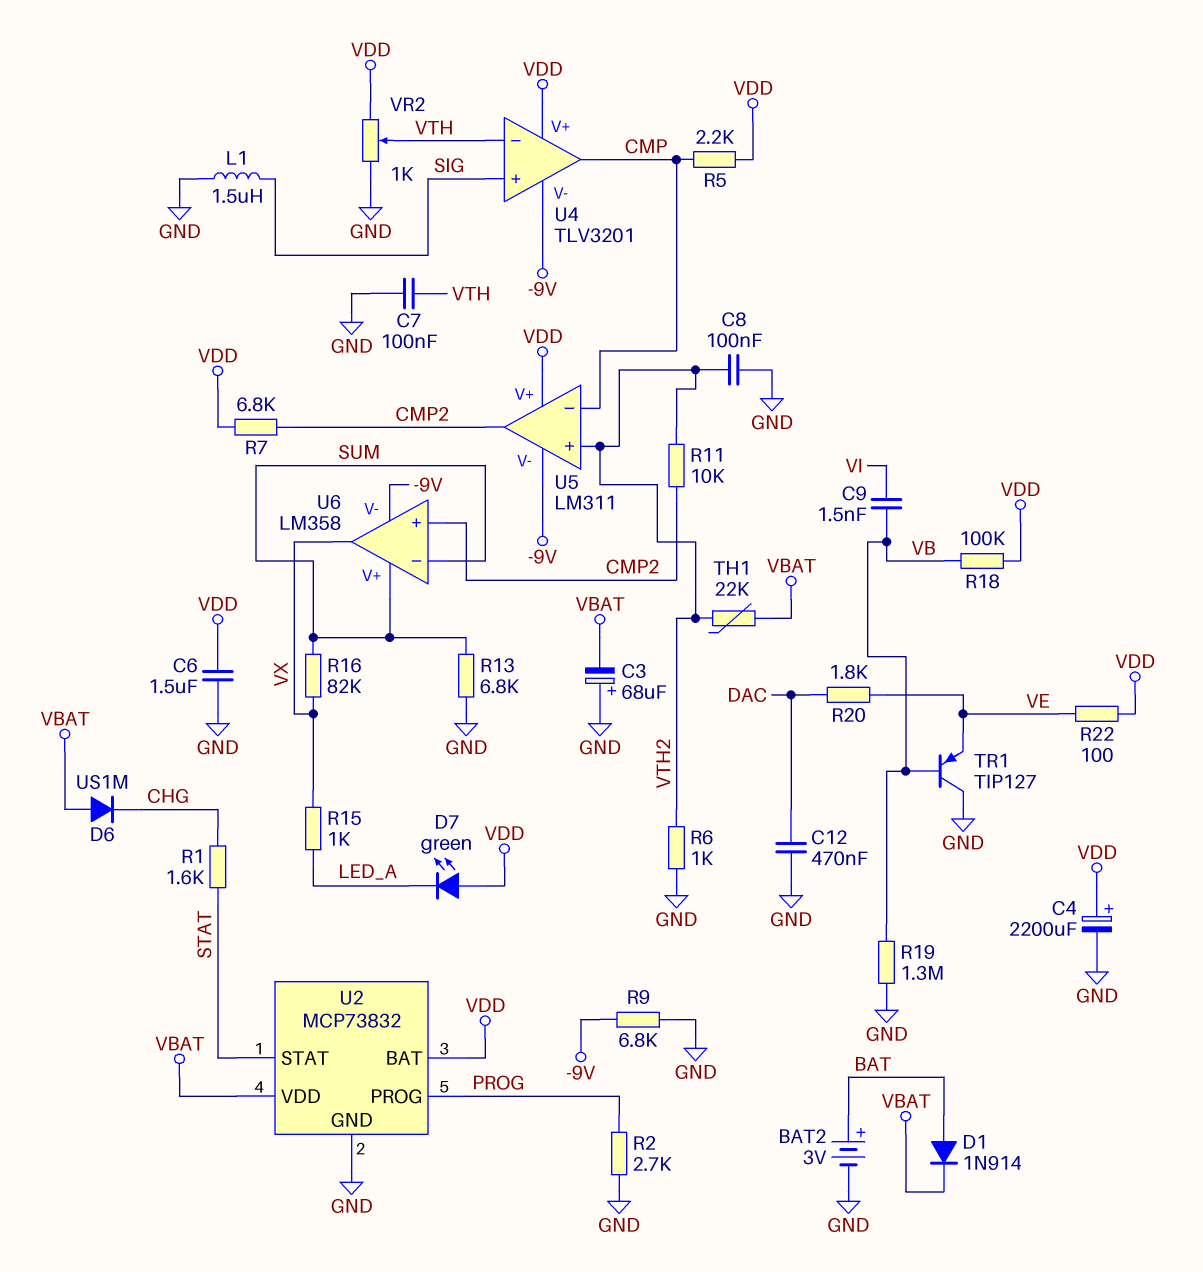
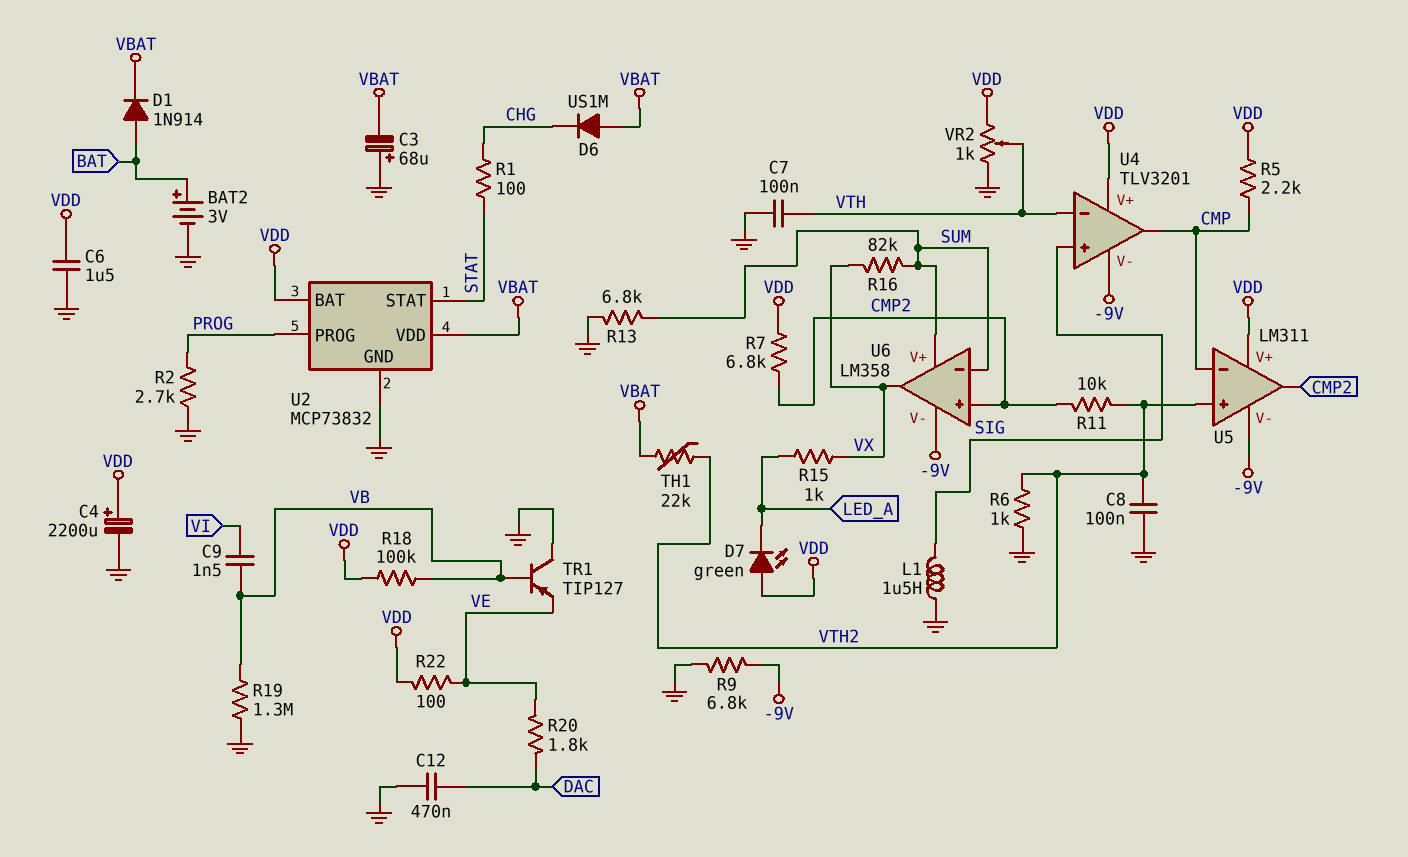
R1: 1.6k (CHG, STAT) -> 100 (CHG, STAT)

